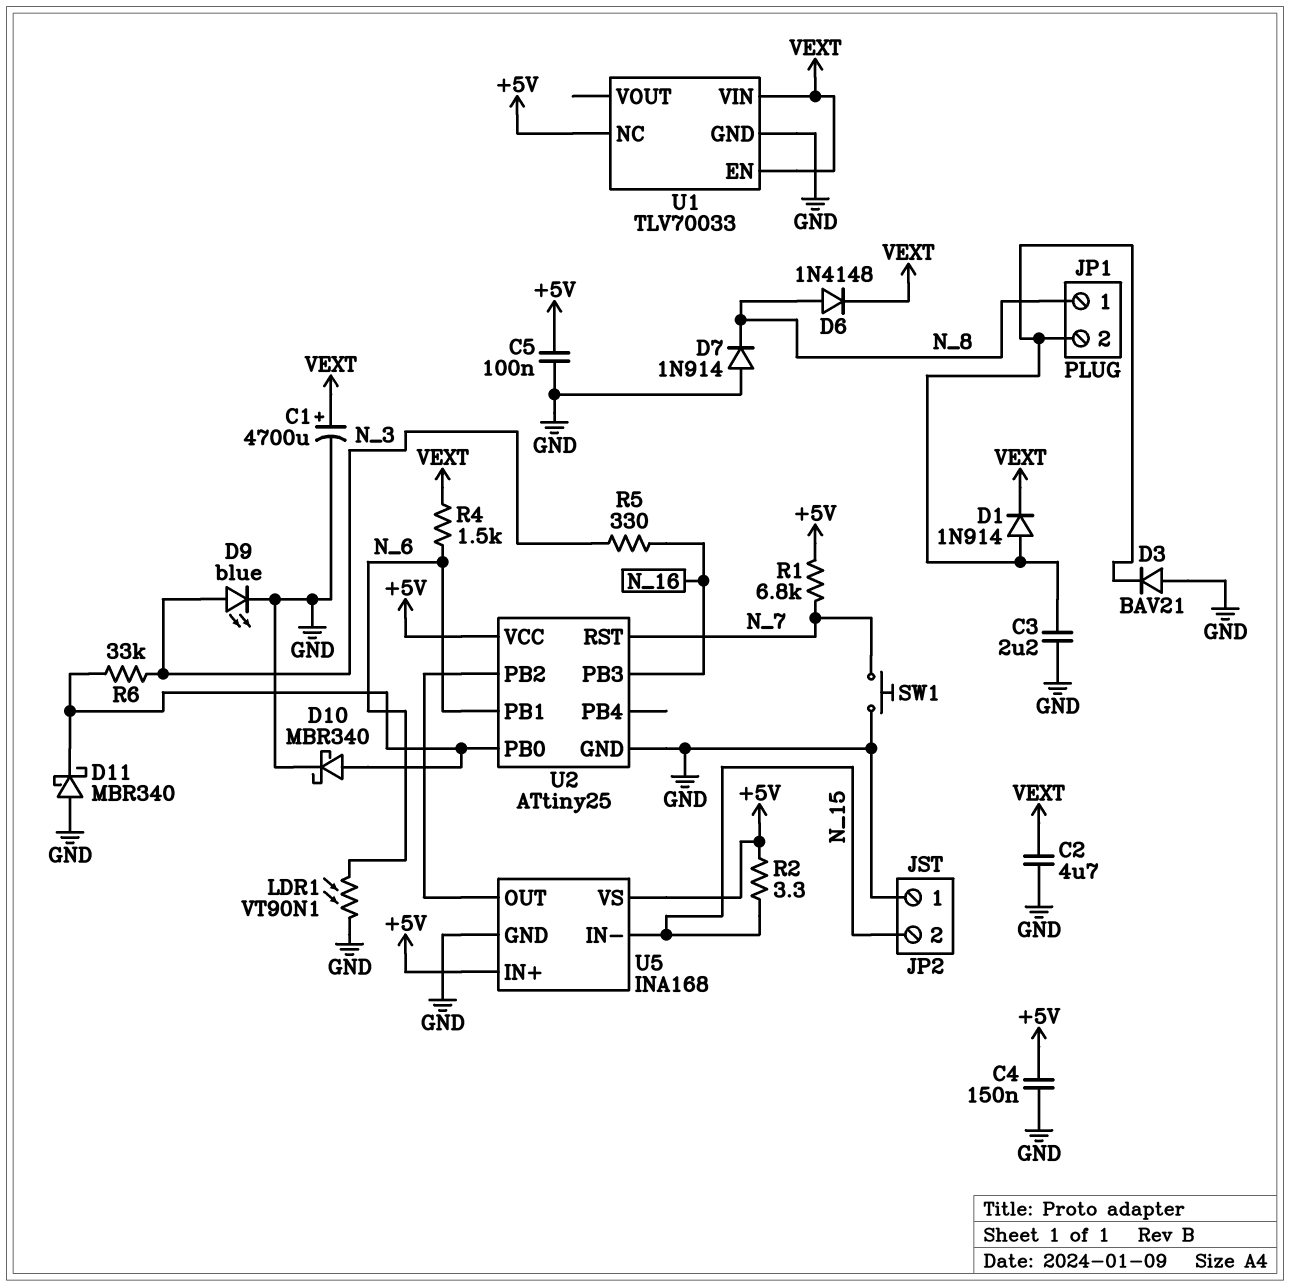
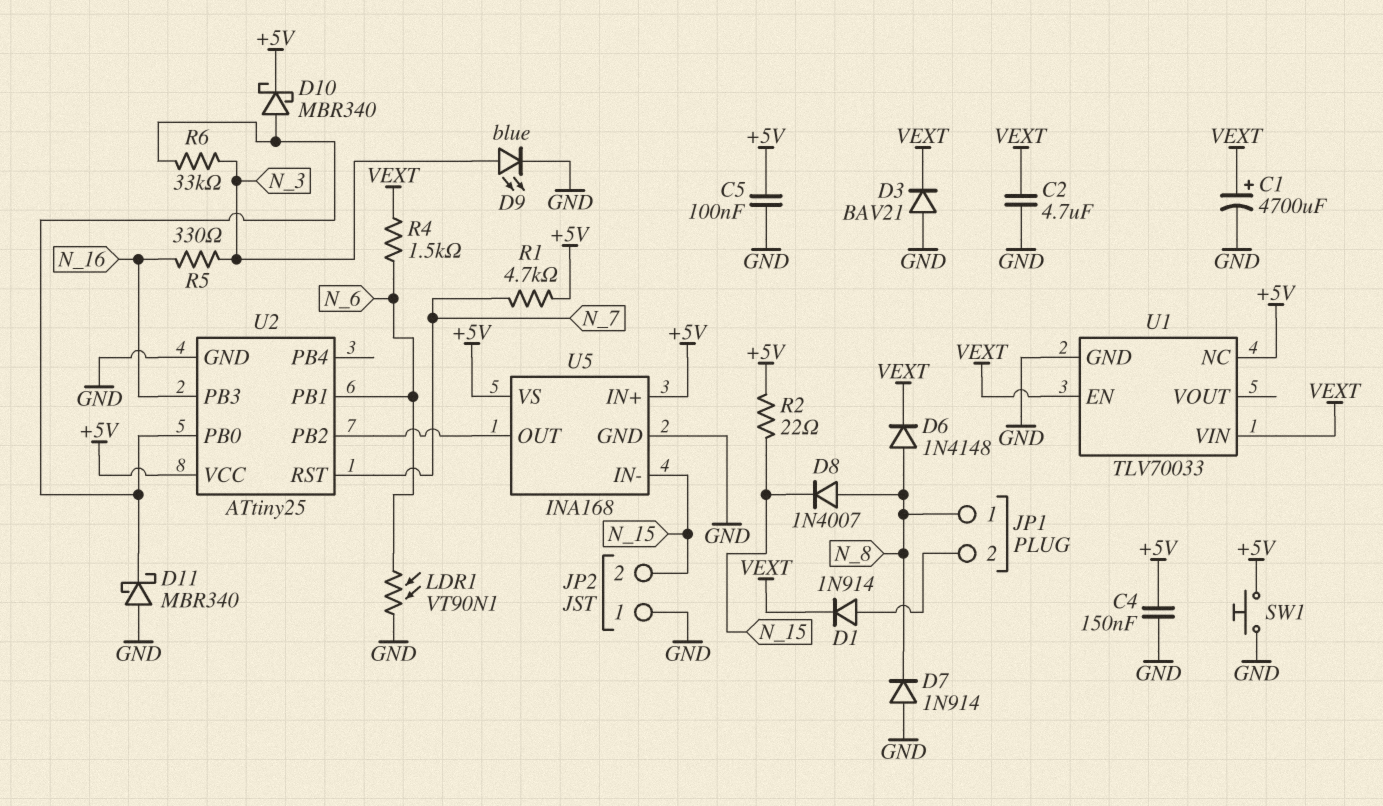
C3: 2.2uF (GND, JP1/2) -> none
D3: diode BAV21 (A GND, K JP1/2) -> diode BAV21 (A GND, K VEXT)
D8: none -> diode 1N4007 (A N_8, K N_15)
D10: schottky MBR340 (A U2/PB0, K GND) -> schottky MBR340 (A U2/PB0, K +5V)
R1: 6.8k (+5V, N_7) -> 4.7k (+5V, N_7)
R2: 3.3 (+5V, N_15) -> 22 (+5V, N_15)
SW1: button (GND, N_7) -> button (+5V, GND)

